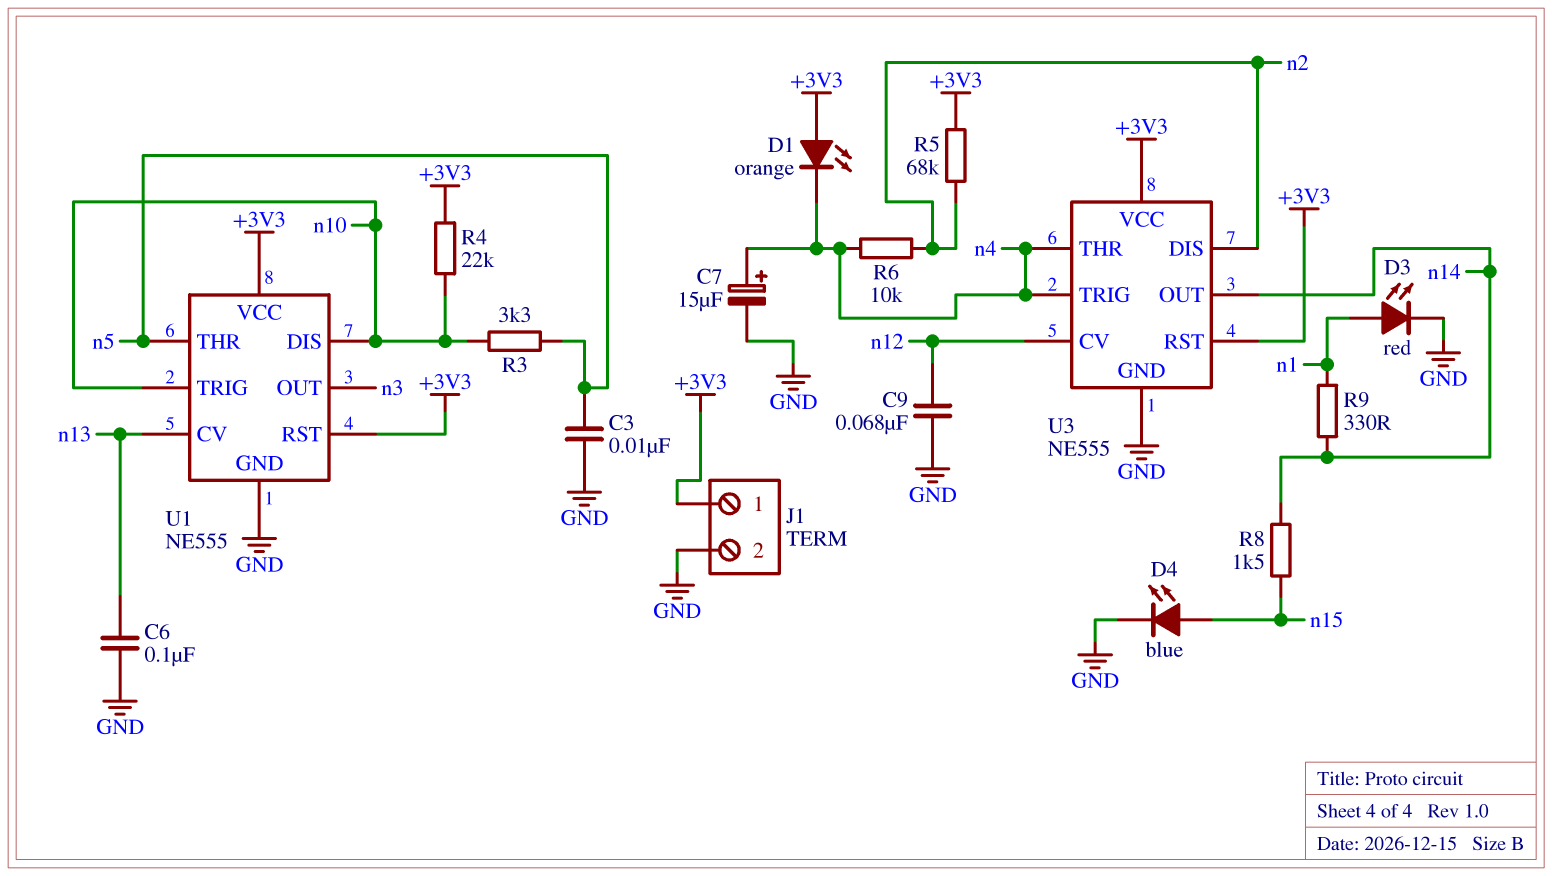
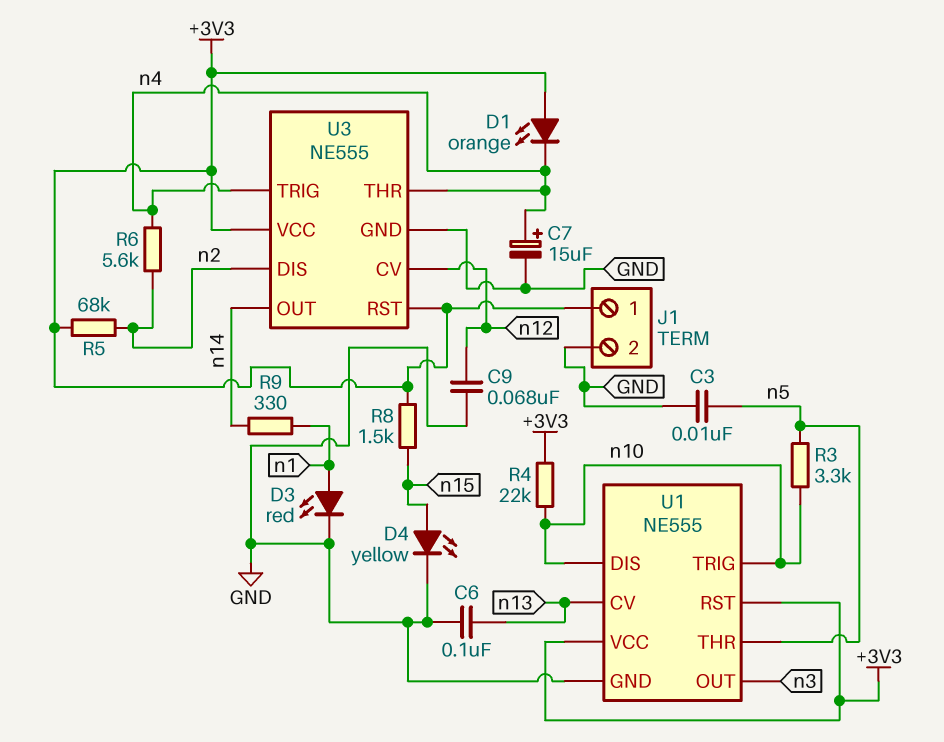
D4: LED blue (A n15, K GND) -> LED yellow (A n15, K GND)
R6: 10k (n2, n4) -> 5.6k (n2, n4)
R8: 1.5k (n14, n15) -> 1.5k (+3V3, n15)

